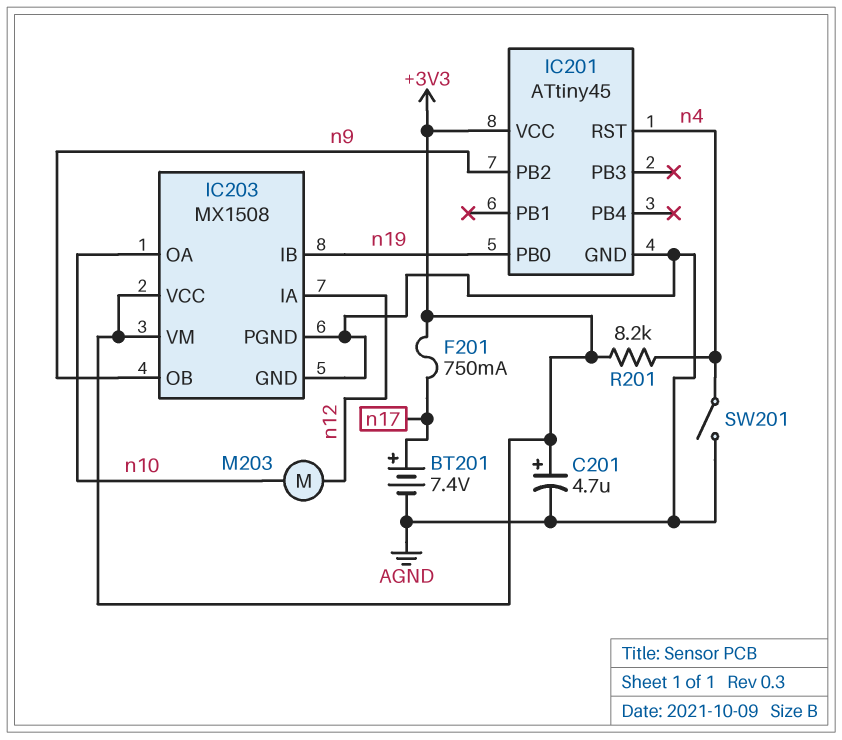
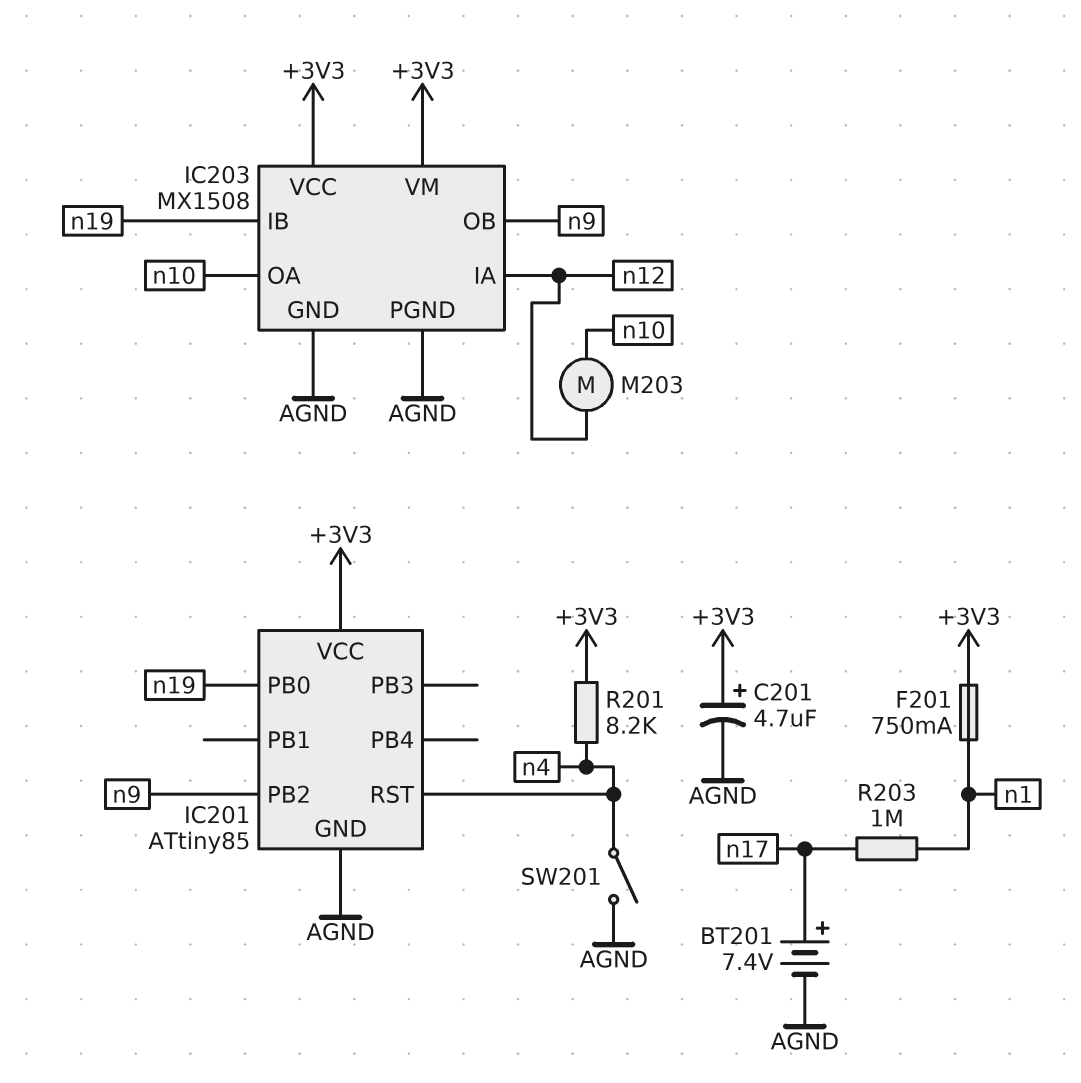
F201: 750mA (+3V3, n17) -> 750mA (+3V3, n1)
IC201: ATtiny45 -> ATtiny85
R203: none -> 1M (n1, n17)

